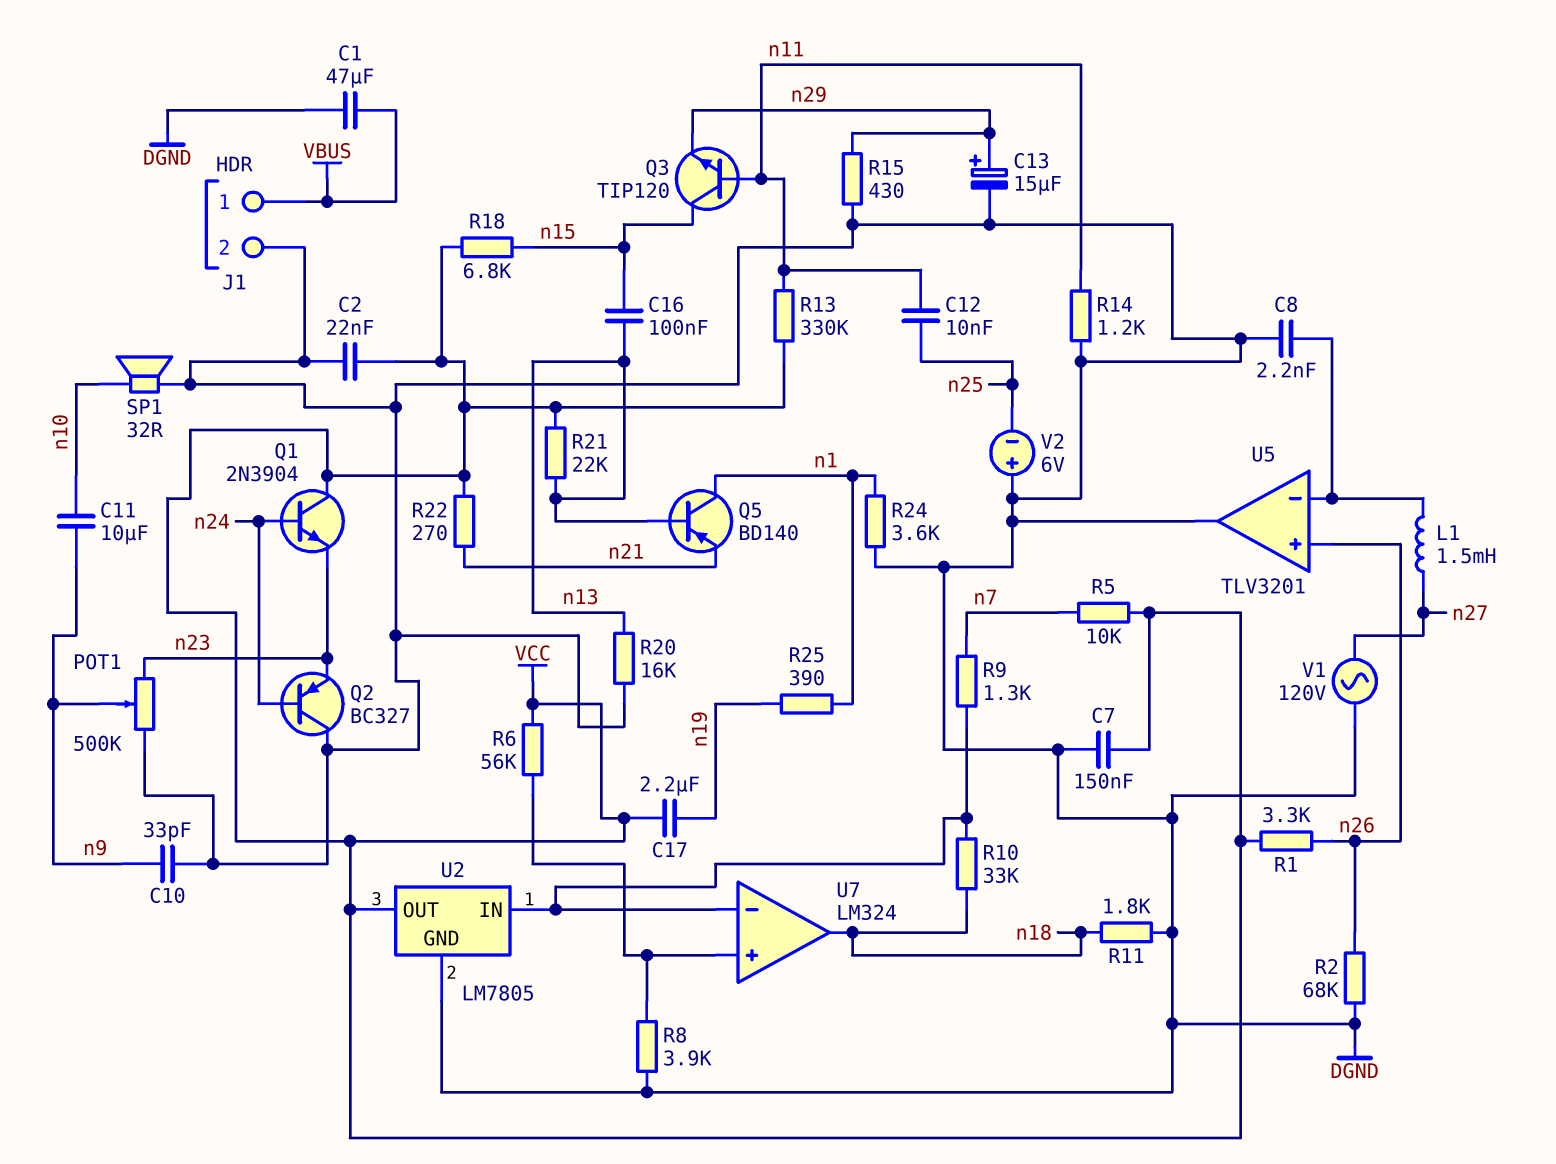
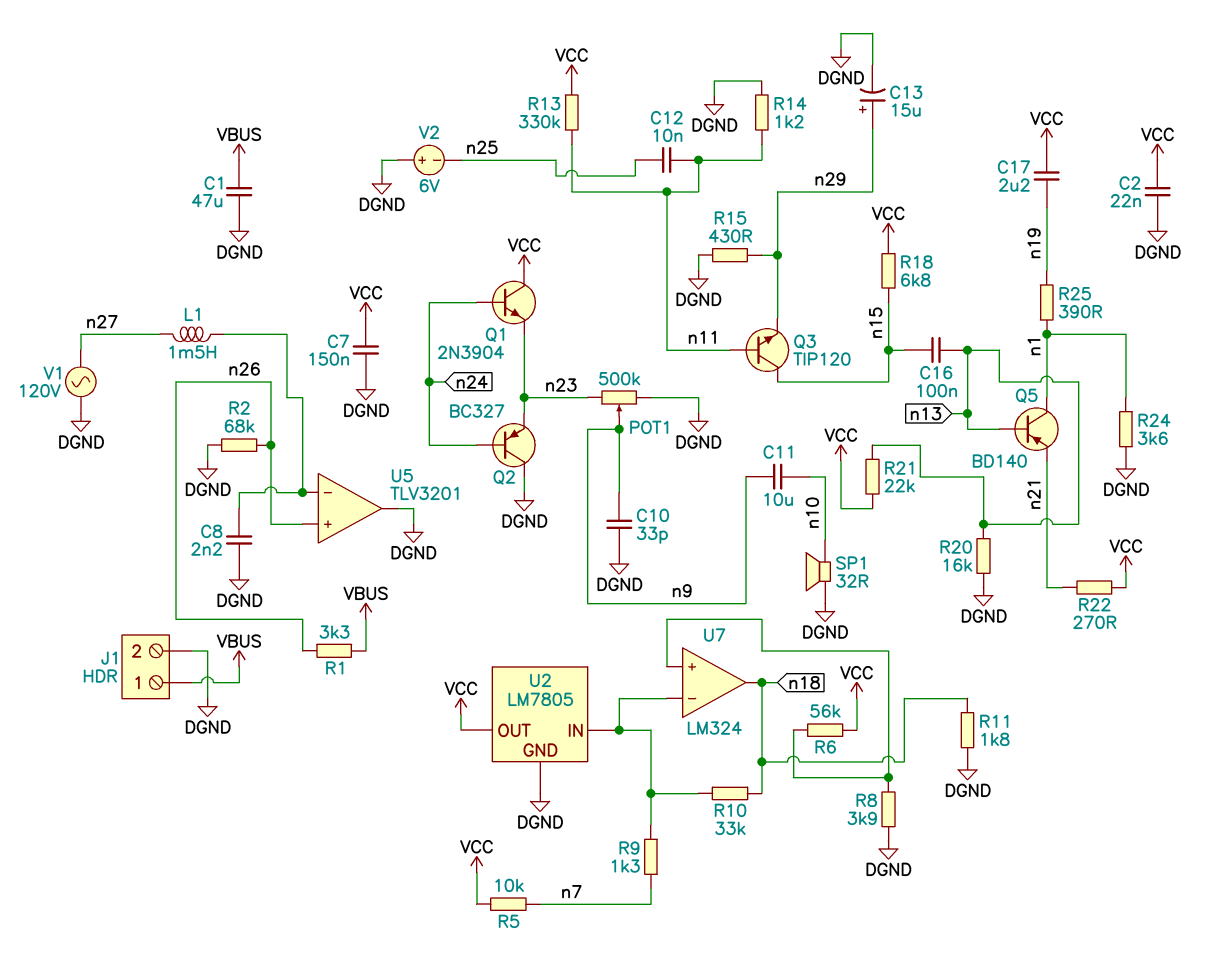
R1: 3.3k (VCC, n26) -> 3.3k (VBUS, n26)

